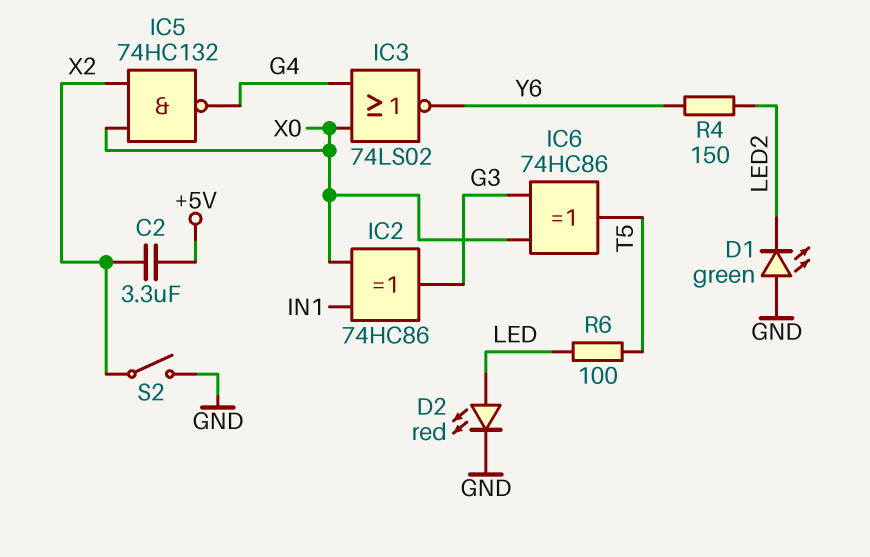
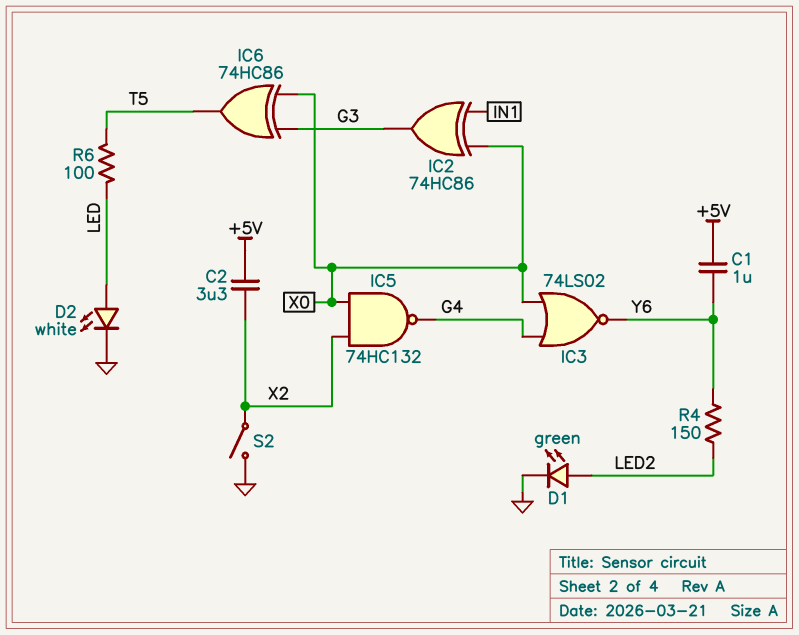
C1: none -> 1uF (+5V, Y6)
D1: LED green (A GND, K LED2) -> LED green (A LED2, K GND)
D2: LED red (A LED, K GND) -> LED white (A LED, K GND)

